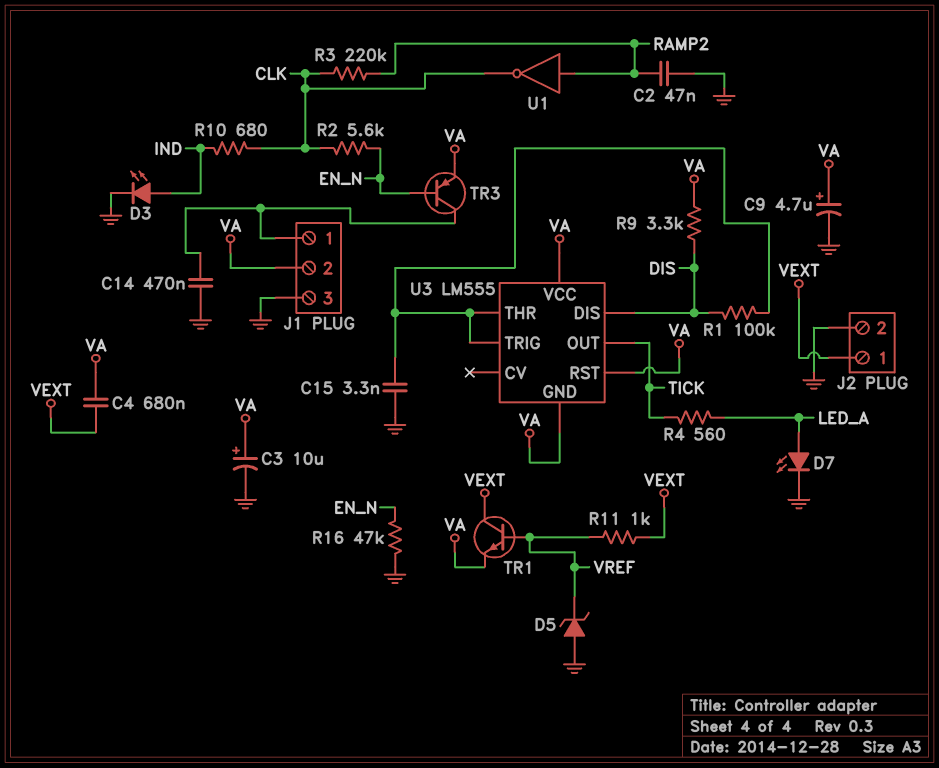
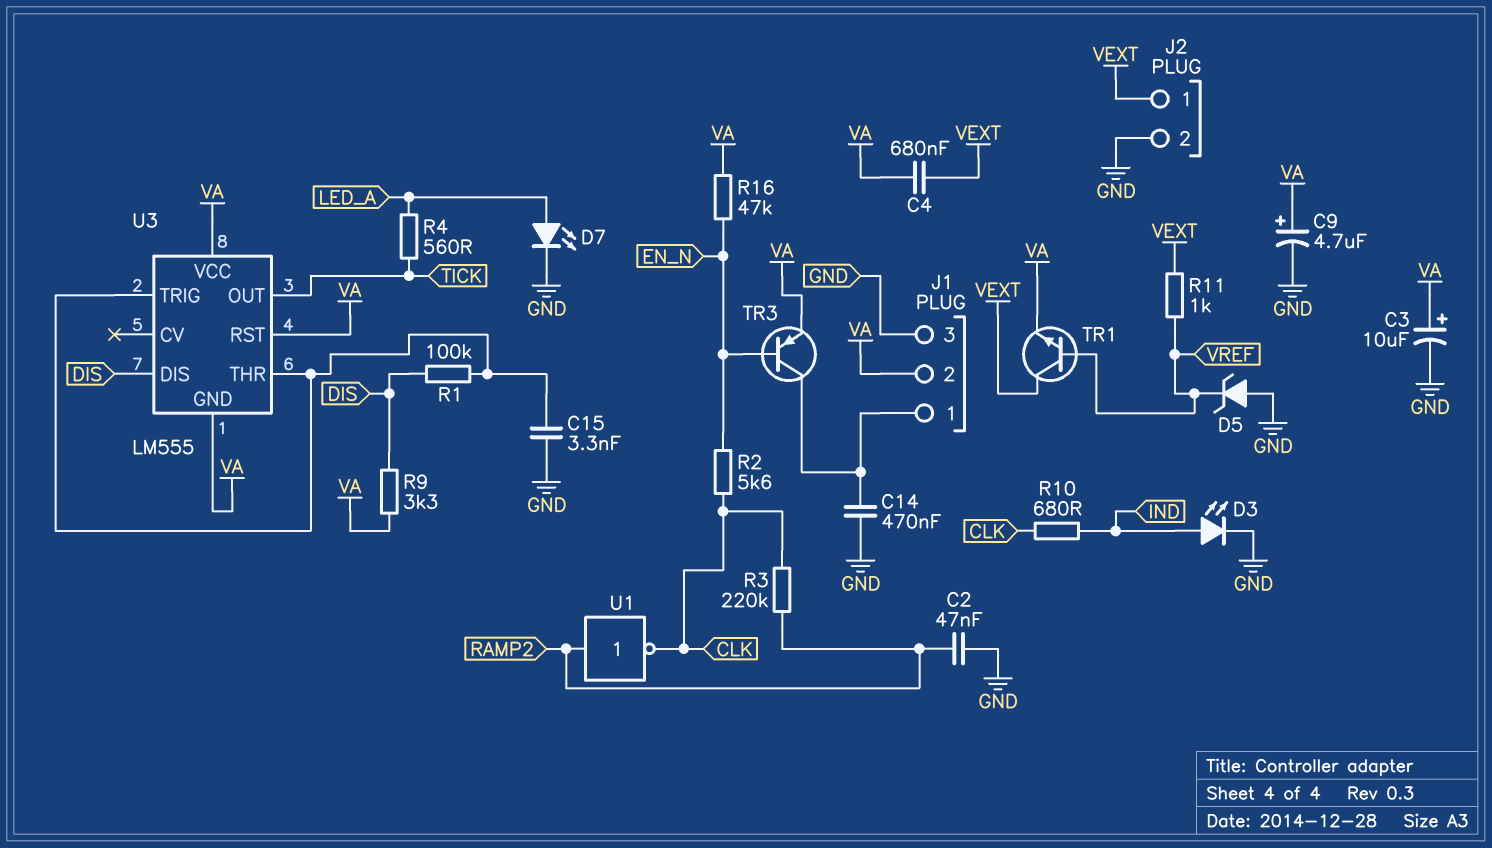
R16: 47k (EN_N, GND) -> 47k (EN_N, VA)

